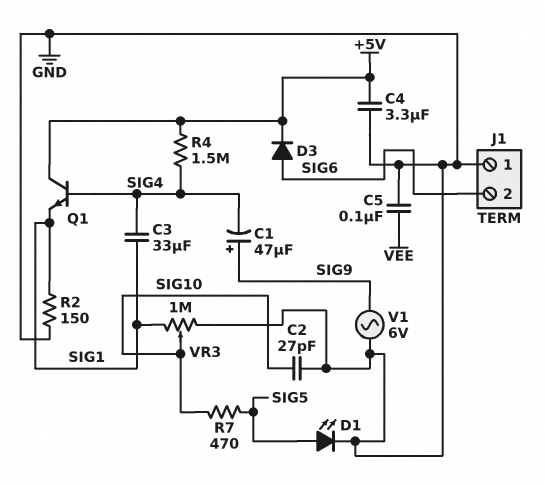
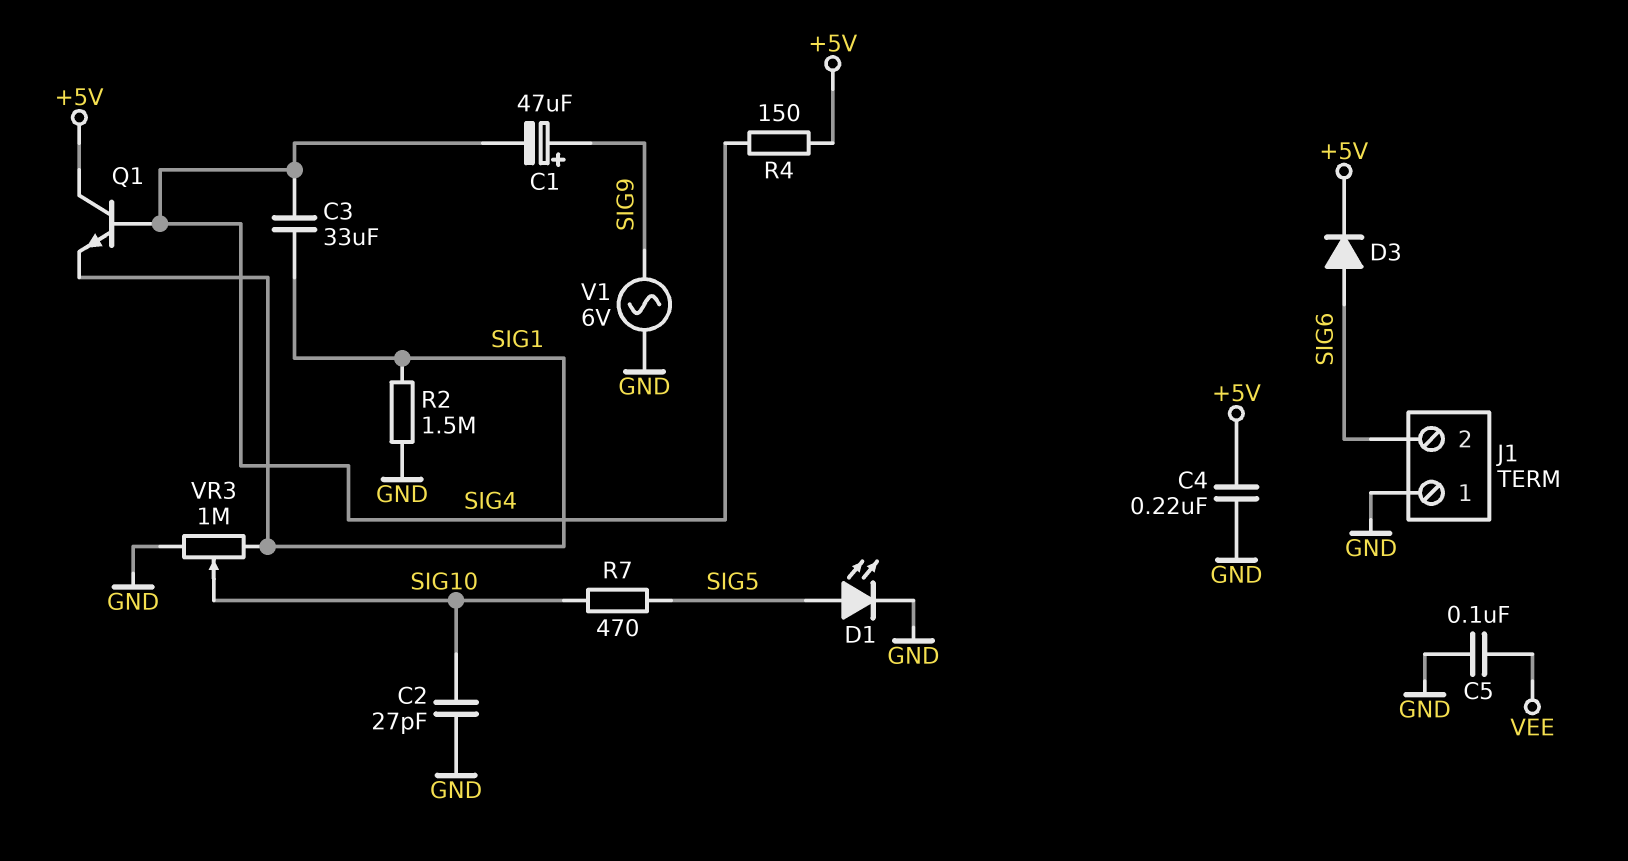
C4: 3.3uF (+5V, GND) -> 220nF (+5V, GND)
R2: 150 (GND, SIG1) -> 1.5M (GND, SIG1)
R4: 1.5M (+5V, SIG4) -> 150 (+5V, SIG4)

